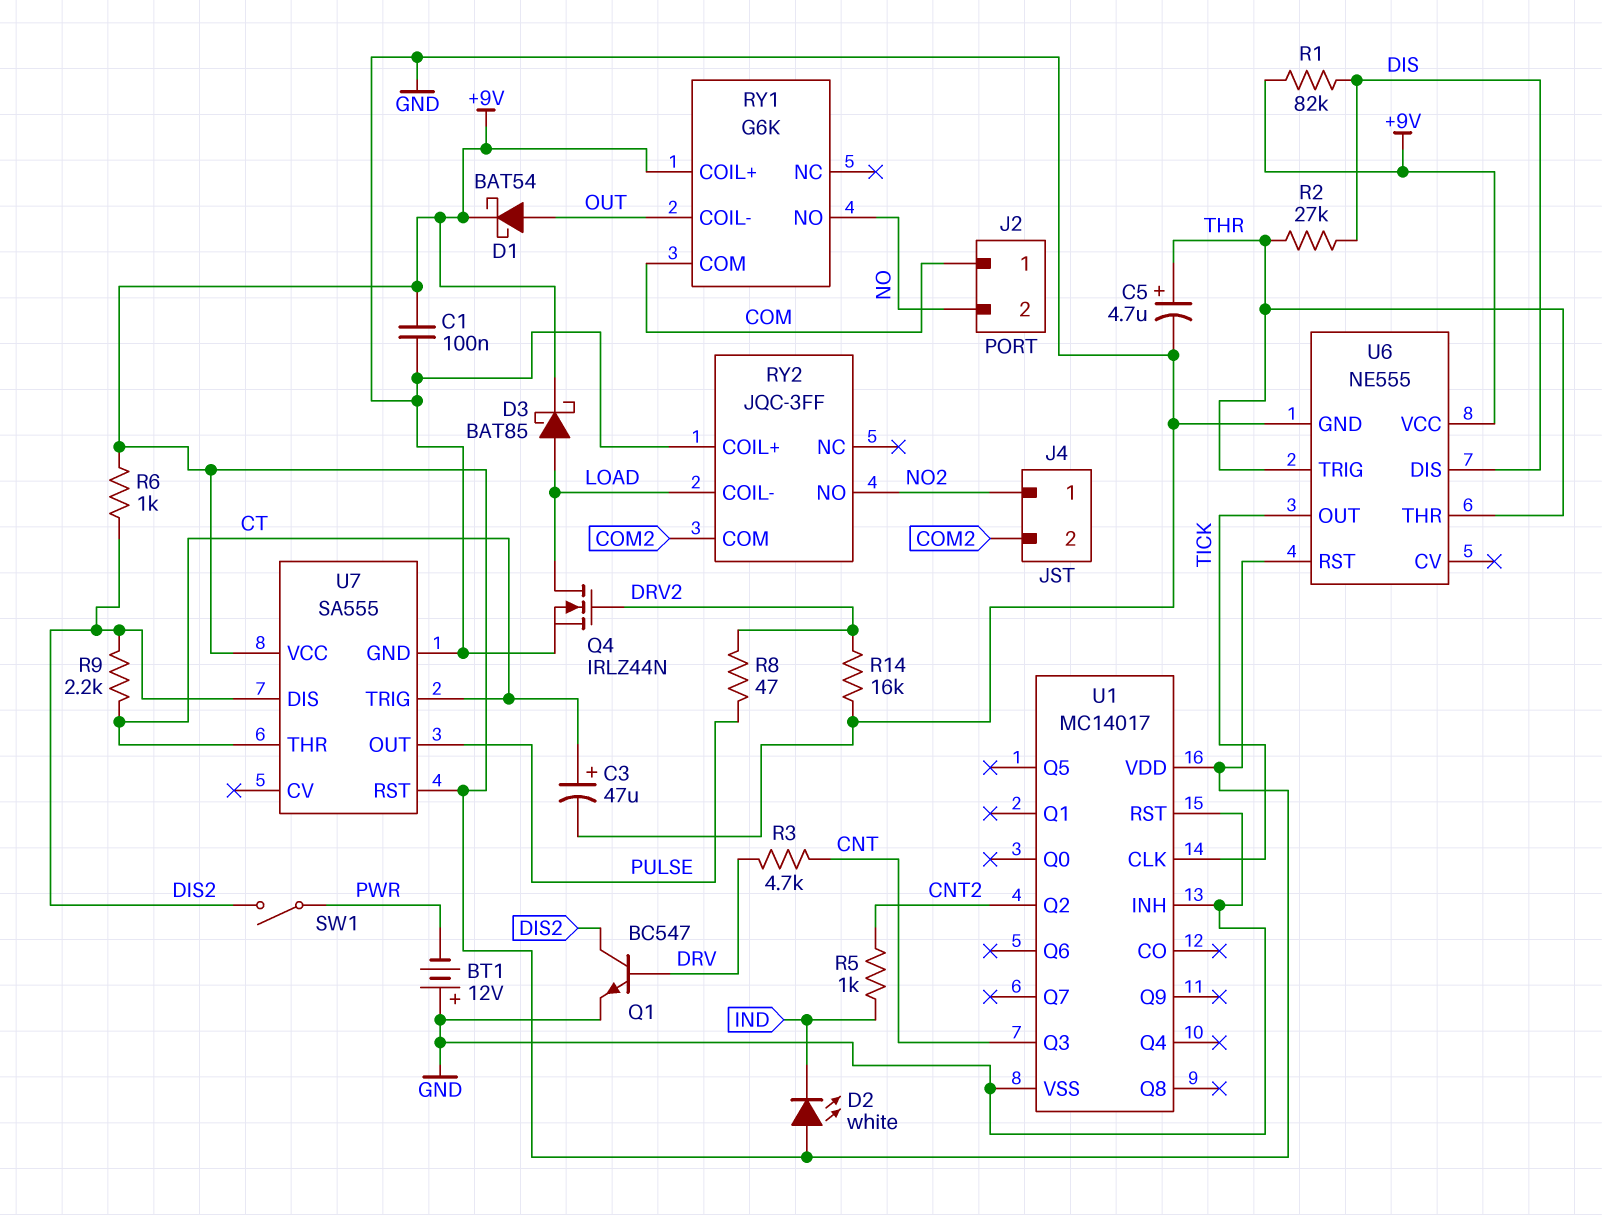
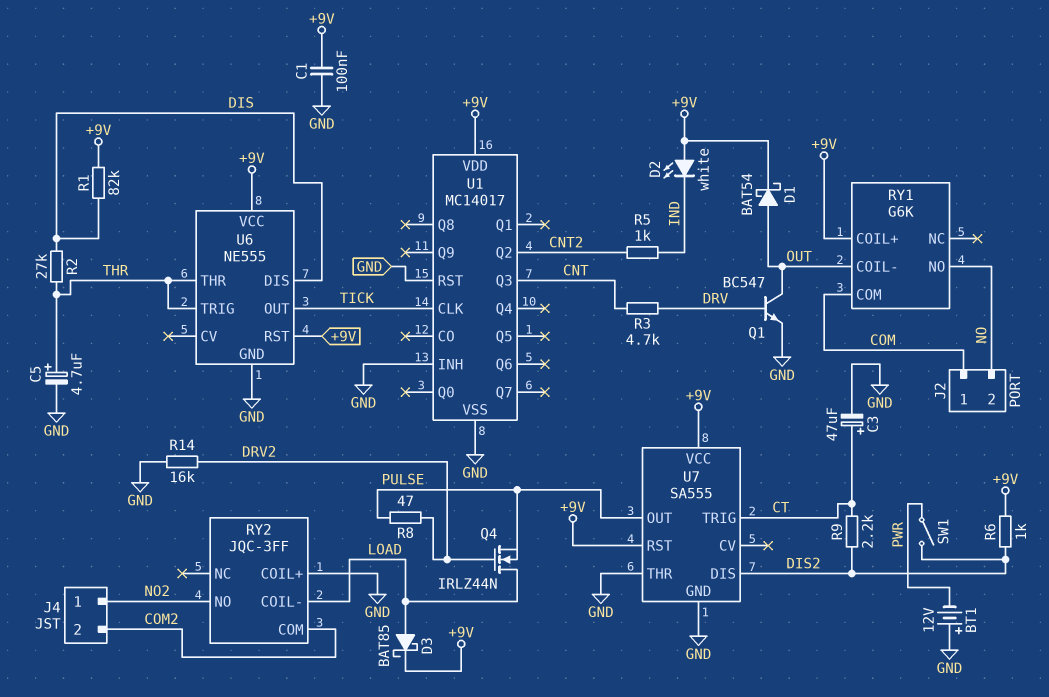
Q1: NPN BC547 (B DRV, C DIS2, E GND) -> NPN BC547 (B DRV, C OUT, E GND)
Q4: NMOS IRLZ44N (G DRV2, D LOAD, S GND) -> NMOS IRLZ44N (G DRV2, D LOAD, S PULSE)
U7 pin THR: CT -> GND

